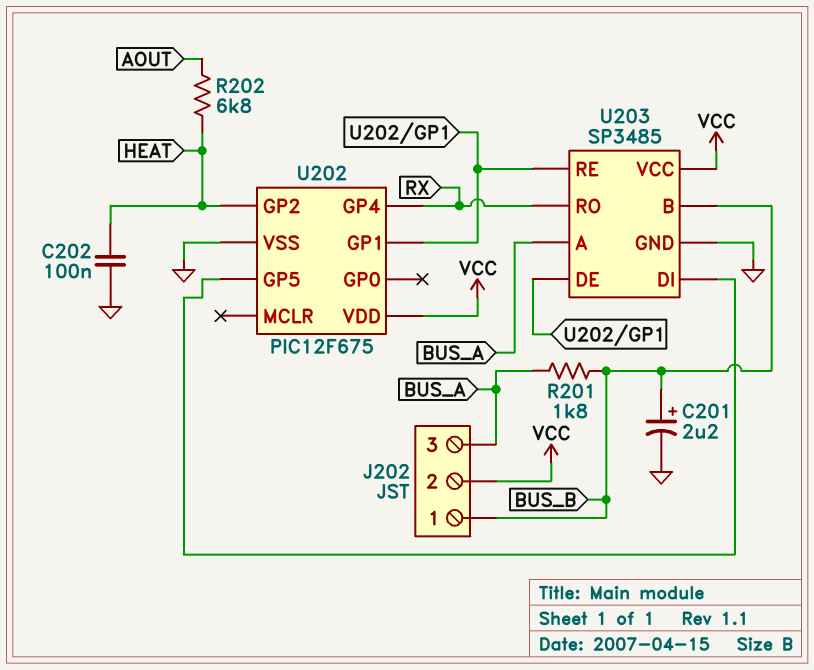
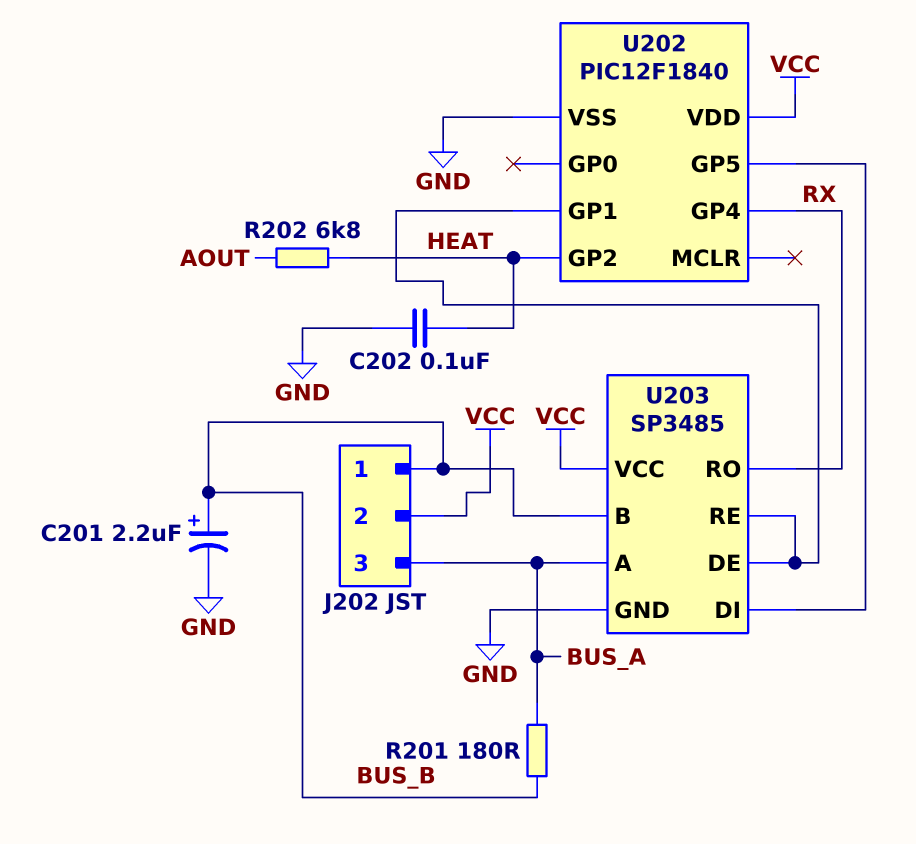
R201: 1.8k (BUS_A, BUS_B) -> 180 (BUS_A, BUS_B)
U202: PIC12F675 -> PIC12F1840

